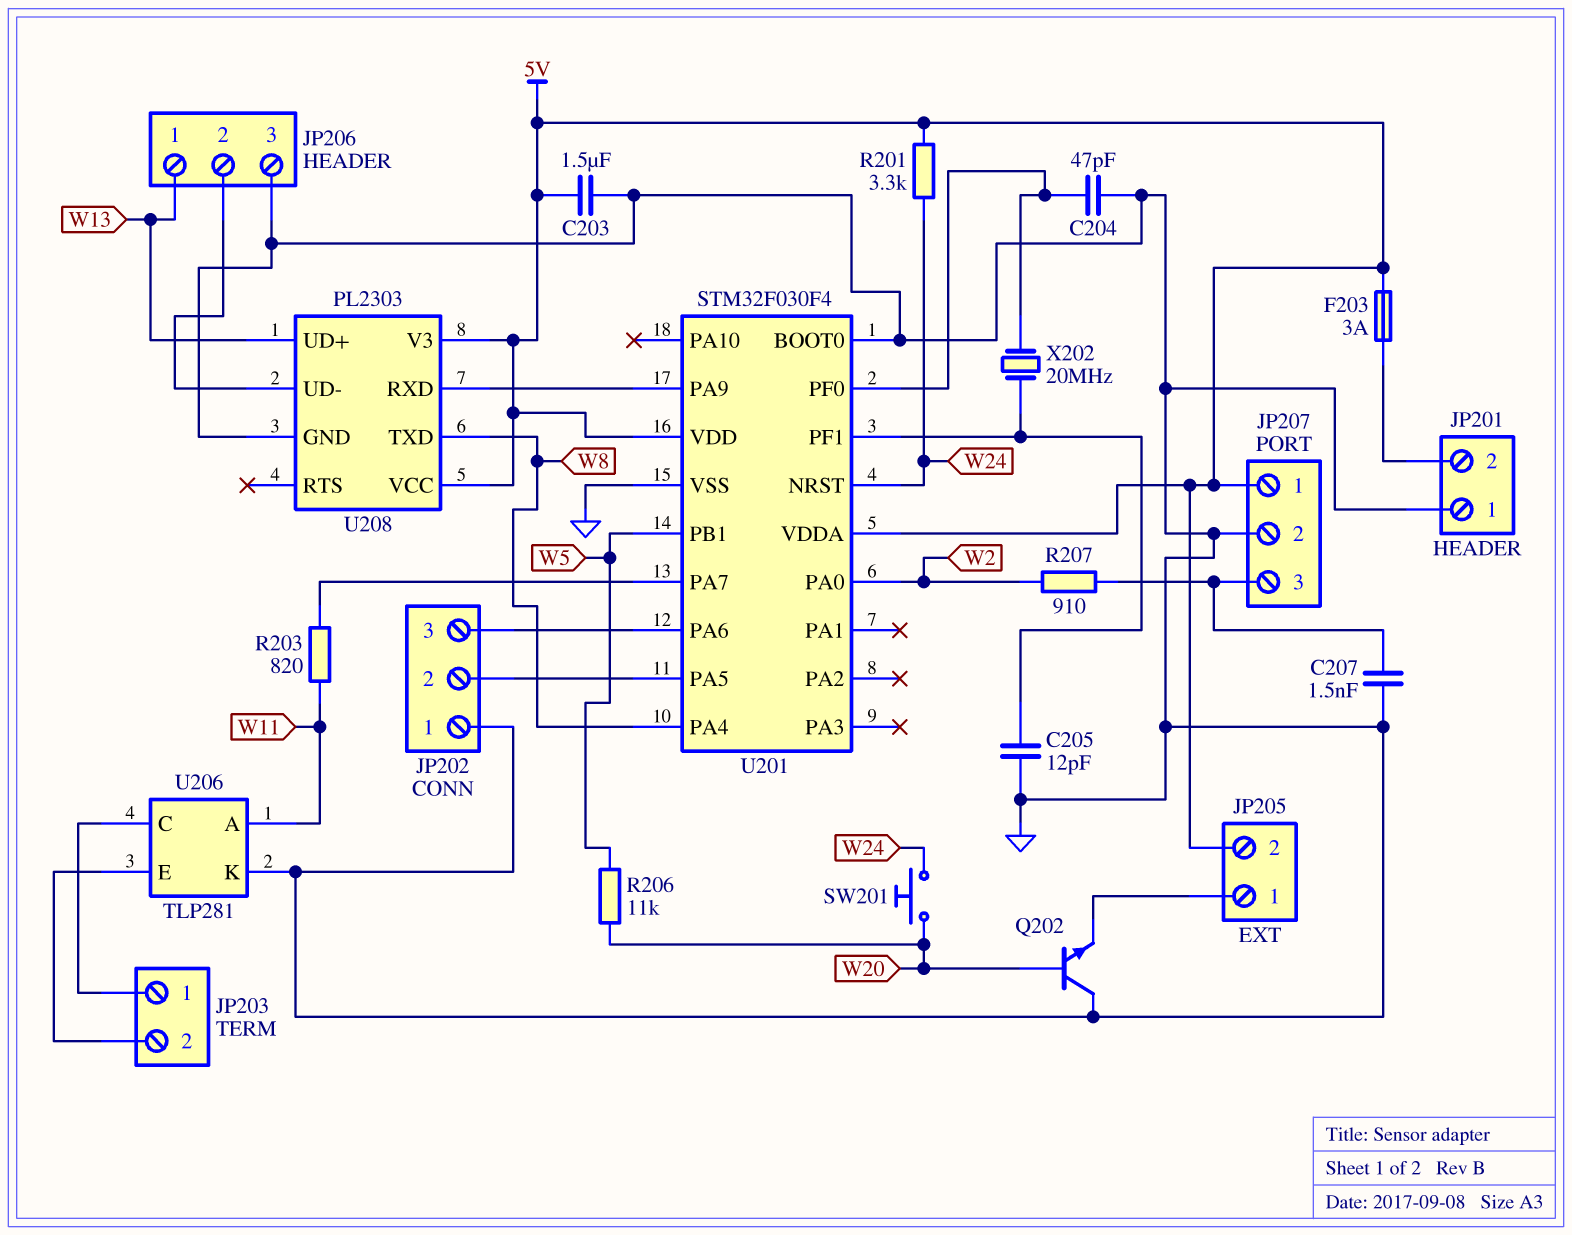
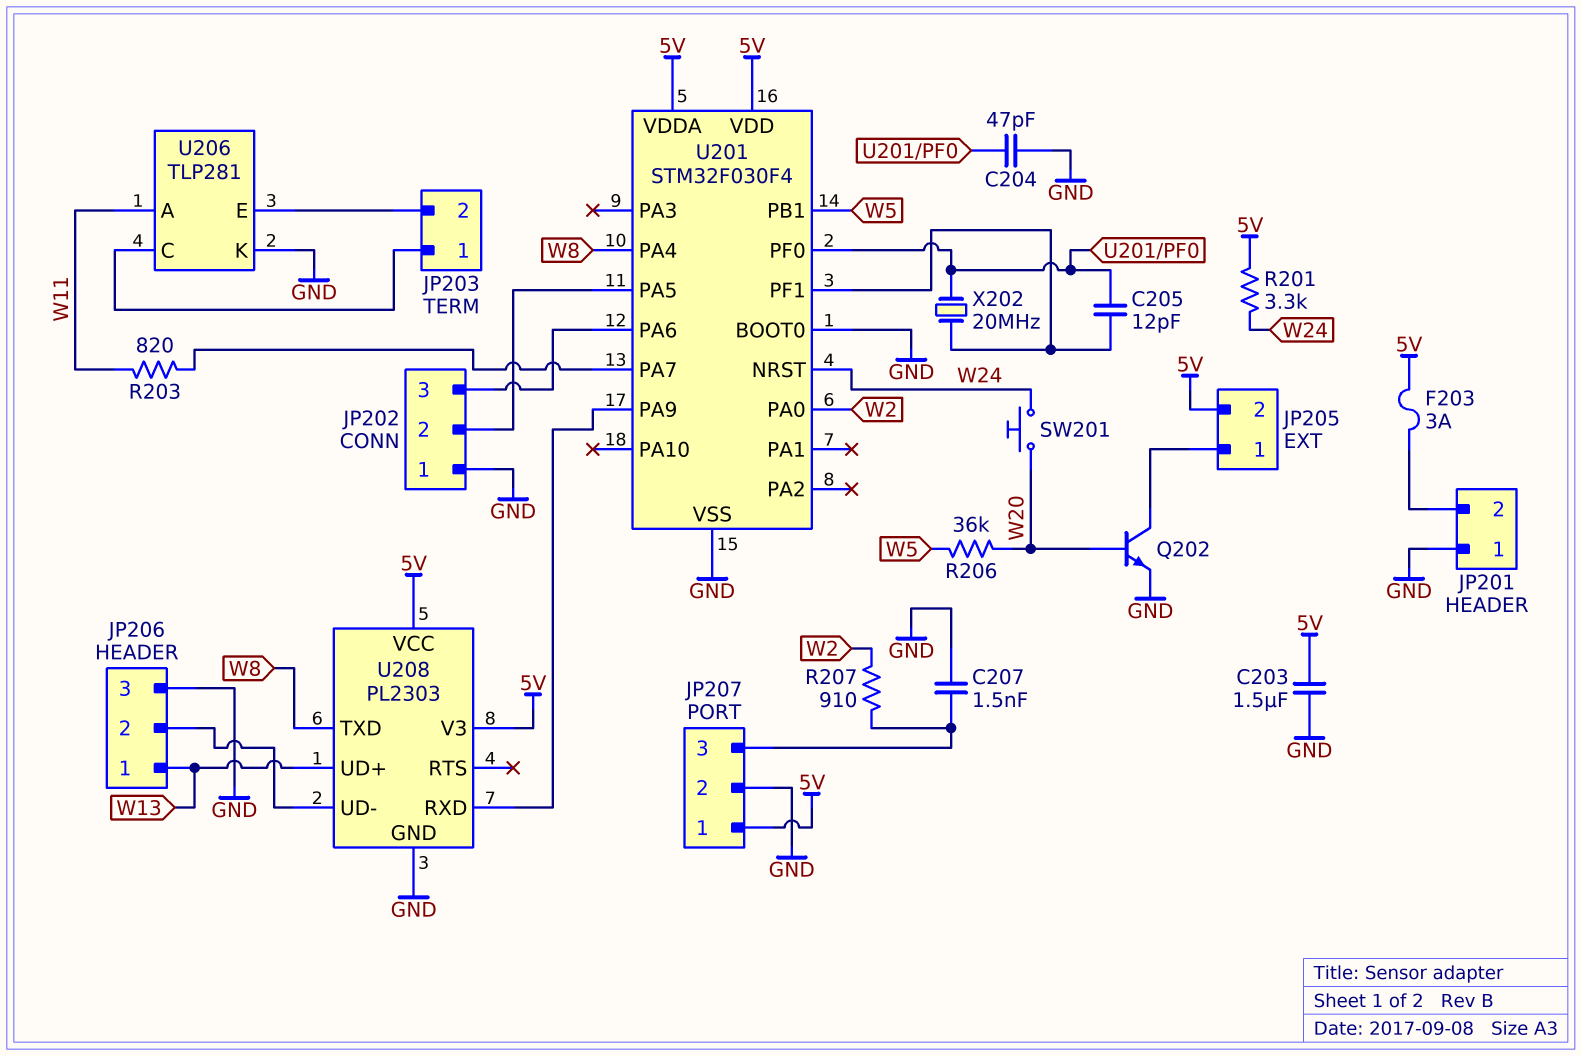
C205: 12pF (GND, U201/PF1) -> 12pF (U201/PF0, U201/PF1)
Q202: NPN (B W20, C GND, E JP205/1) -> NPN (B W20, C JP205/1, E GND)
R206: 11k (W5, W20) -> 36k (W5, W20)

